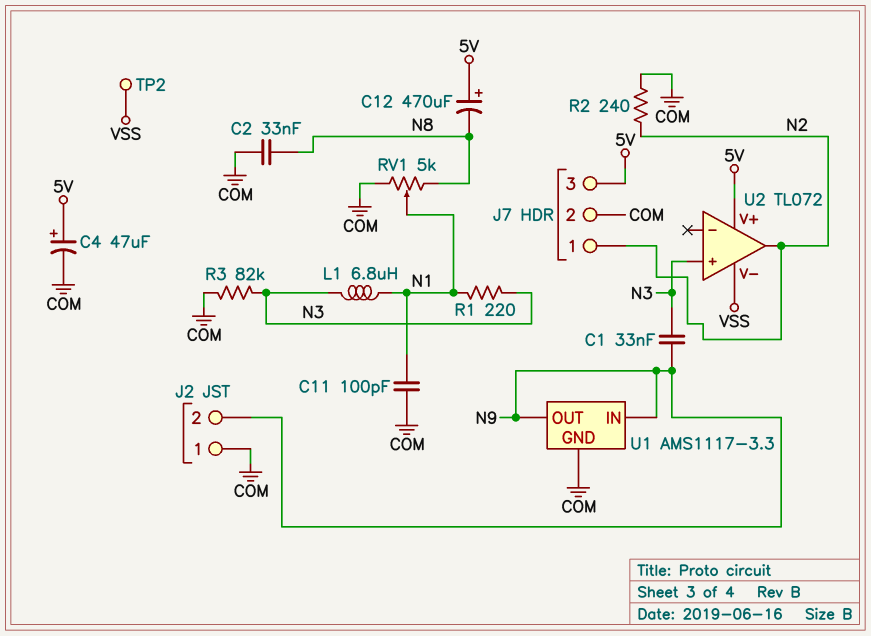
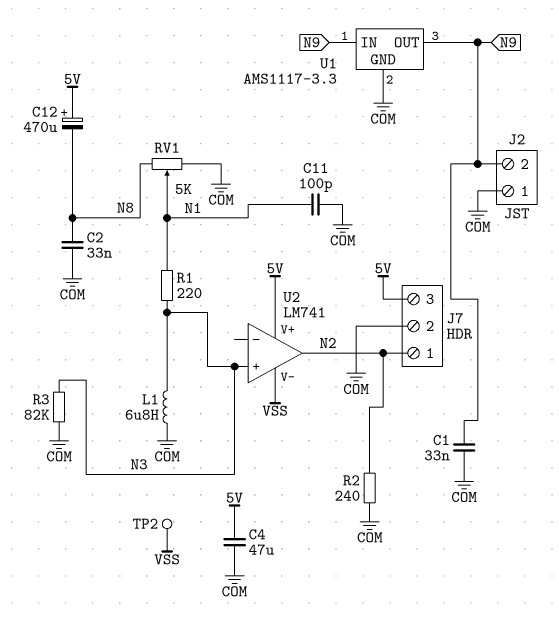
C1: 33nF (N3, N9) -> 33nF (COM, N9)
C4: 47uF (plus 5V, minus COM) -> 47uF (5V, COM)
L1: 6.8uH (N1, N3) -> 6.8uH (COM, N3)
U2: TL072 -> LM741

